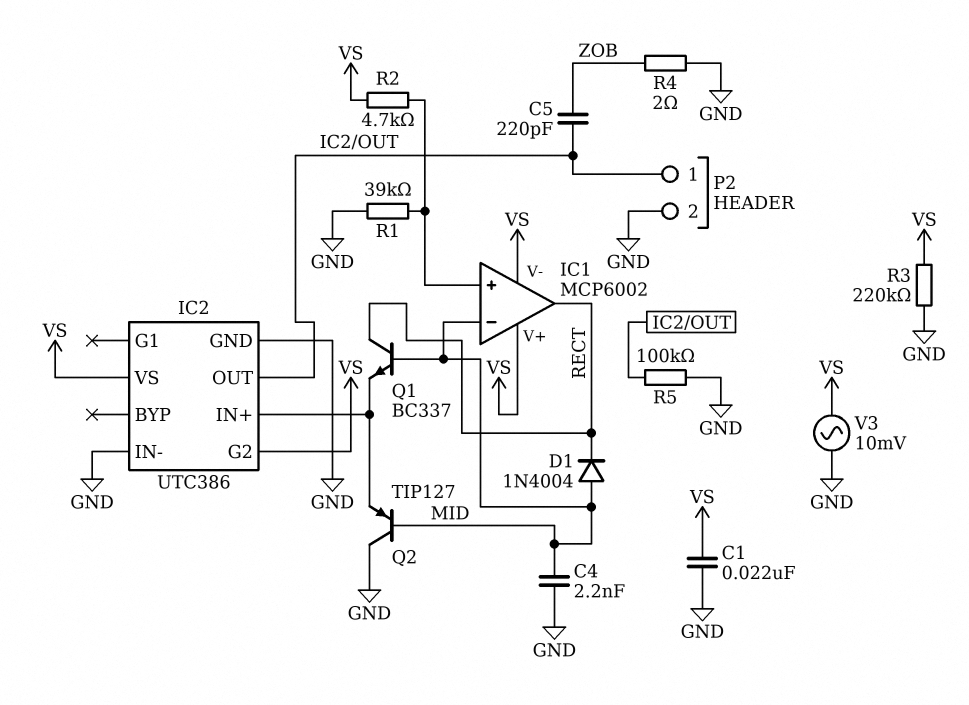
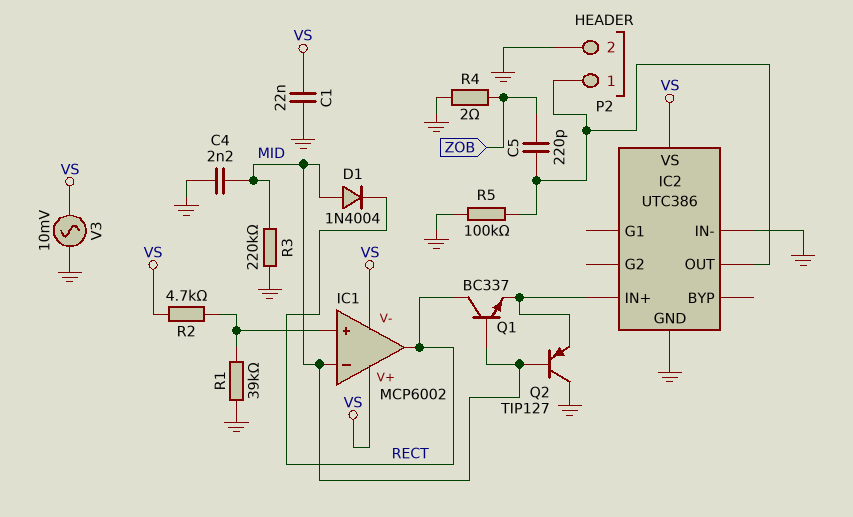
IC2 pin G2: VS -> none
R3: 220k (GND, VS) -> 220k (GND, MID)

